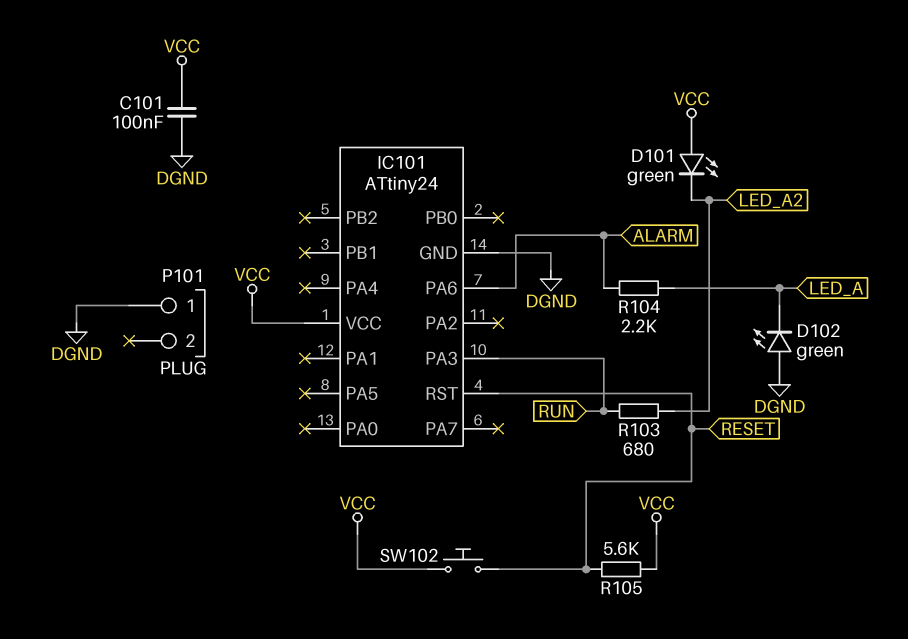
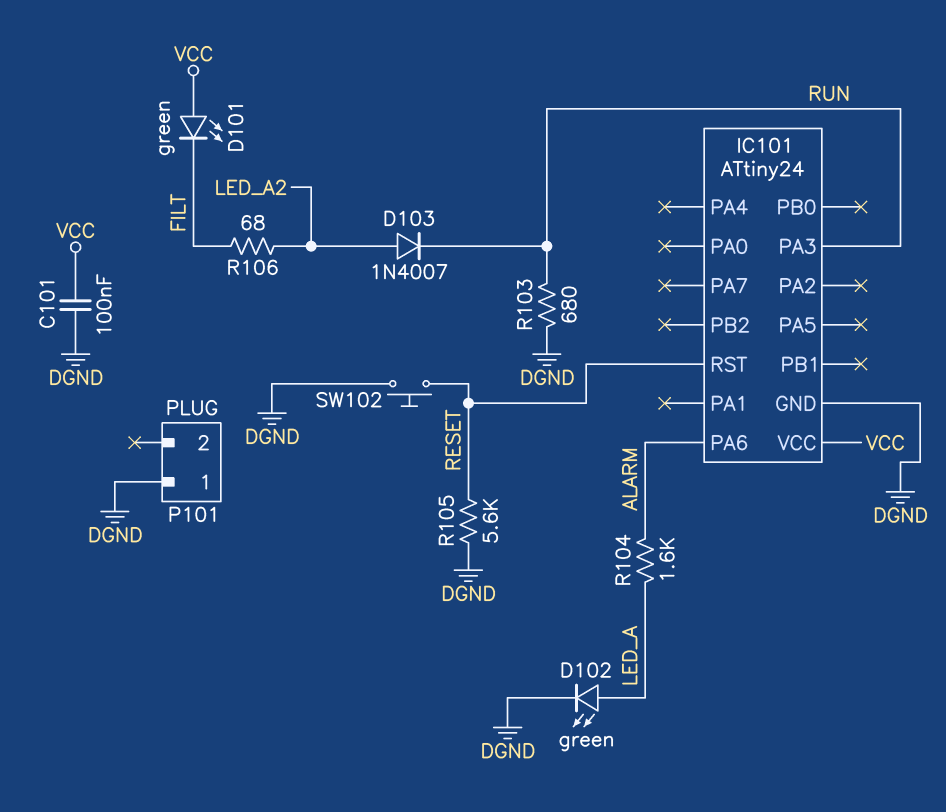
D101: LED green (A VCC, K LED_A2) -> LED green (A VCC, K FILT)
D102: LED green (A DGND, K LED_A) -> LED green (A LED_A, K DGND)
D103: none -> diode 1N4007 (A LED_A2, K RUN)
R103: 680 (LED_A2, RUN) -> 680 (DGND, RUN)
R104: 2.2k (ALARM, LED_A) -> 1.6k (ALARM, LED_A)
R105: 5.6k (RESET, VCC) -> 5.6k (DGND, RESET)
R106: none -> 68 (FILT, LED_A2)
SW102: button (RESET, VCC) -> button (DGND, RESET)

